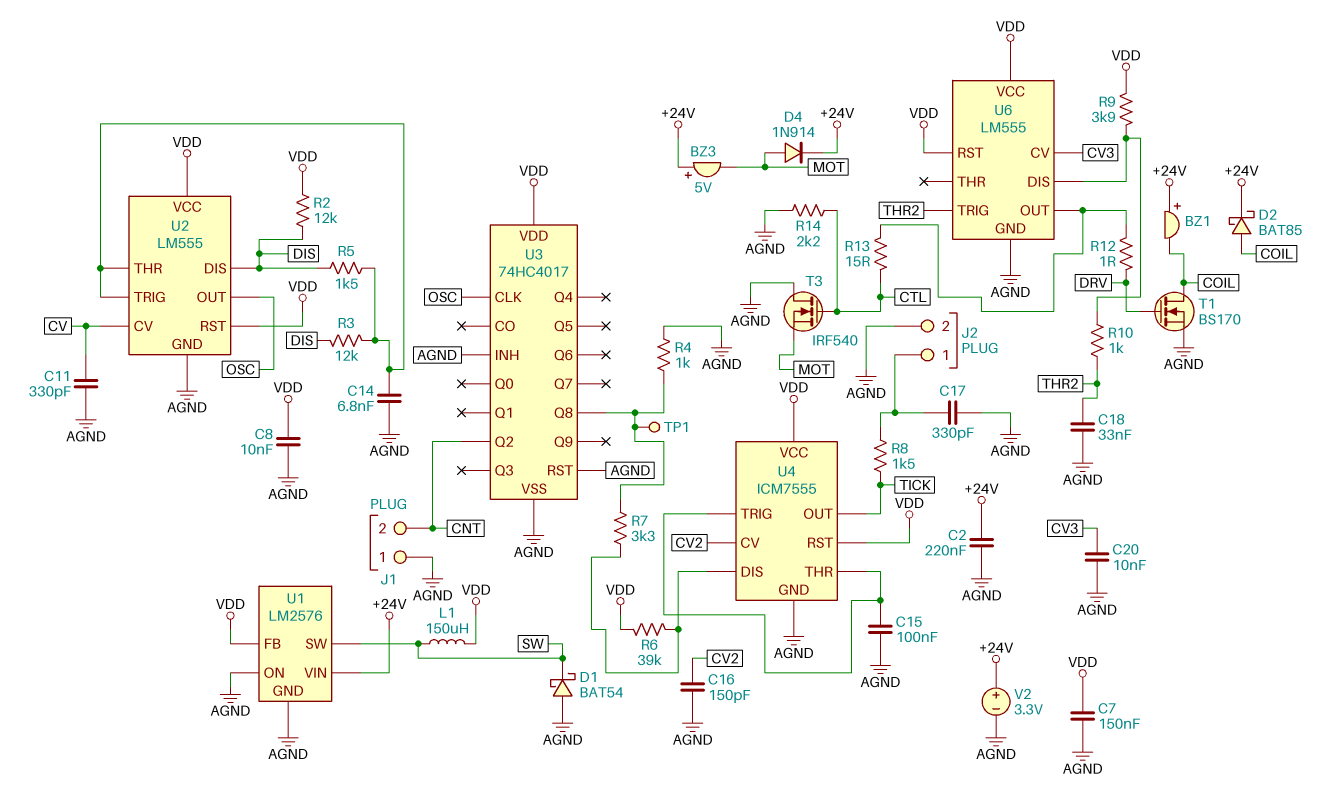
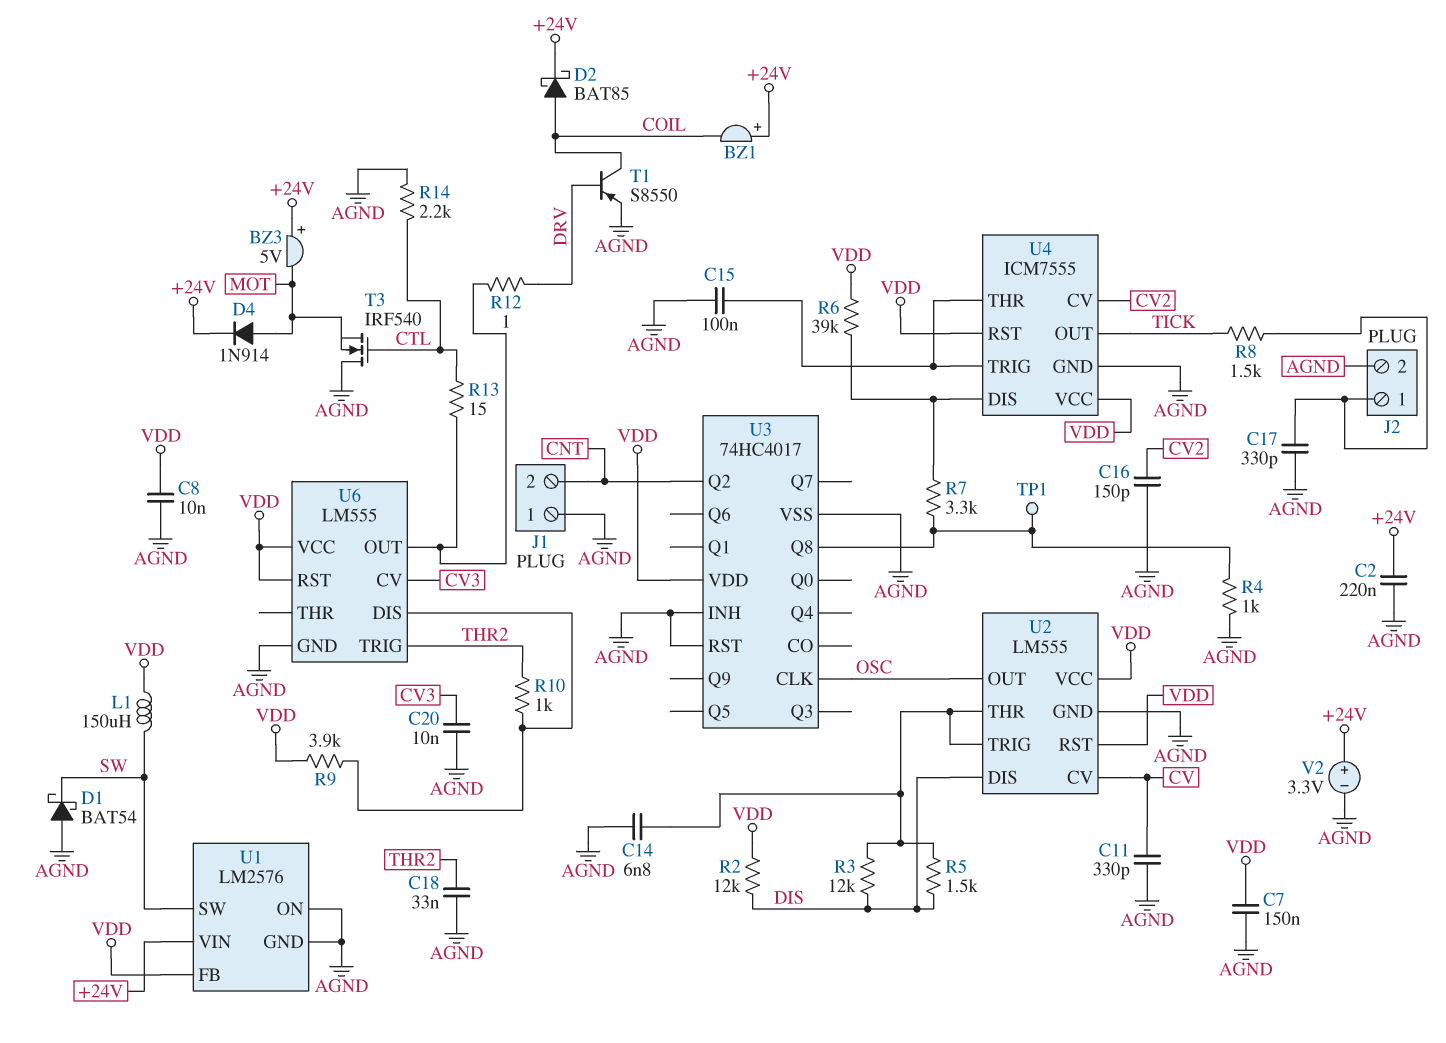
T1: NMOS BS170 (G DRV, D COIL, S AGND) -> PNP S8550 (B DRV, C COIL, E AGND)

